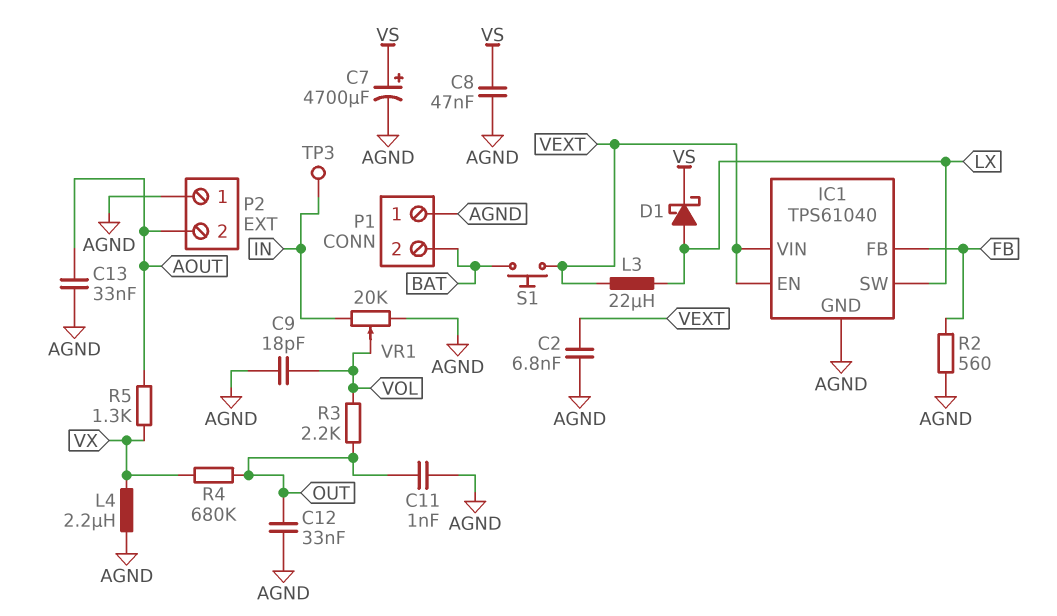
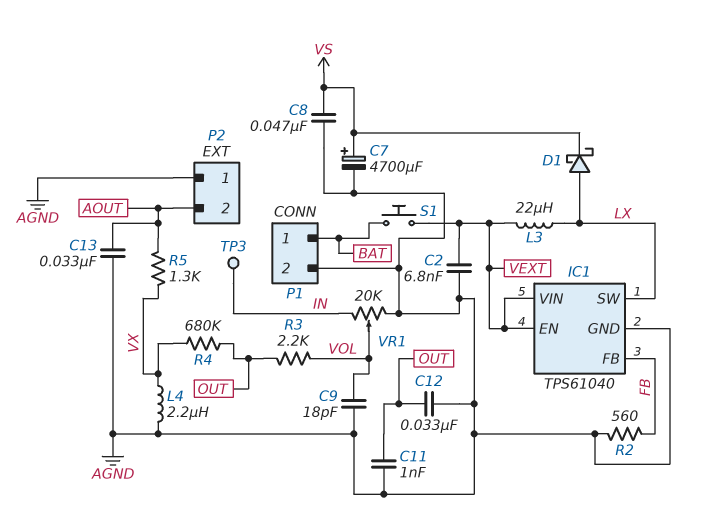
P1 pin 1: AGND -> BAT
P1 pin 2: BAT -> AGND

